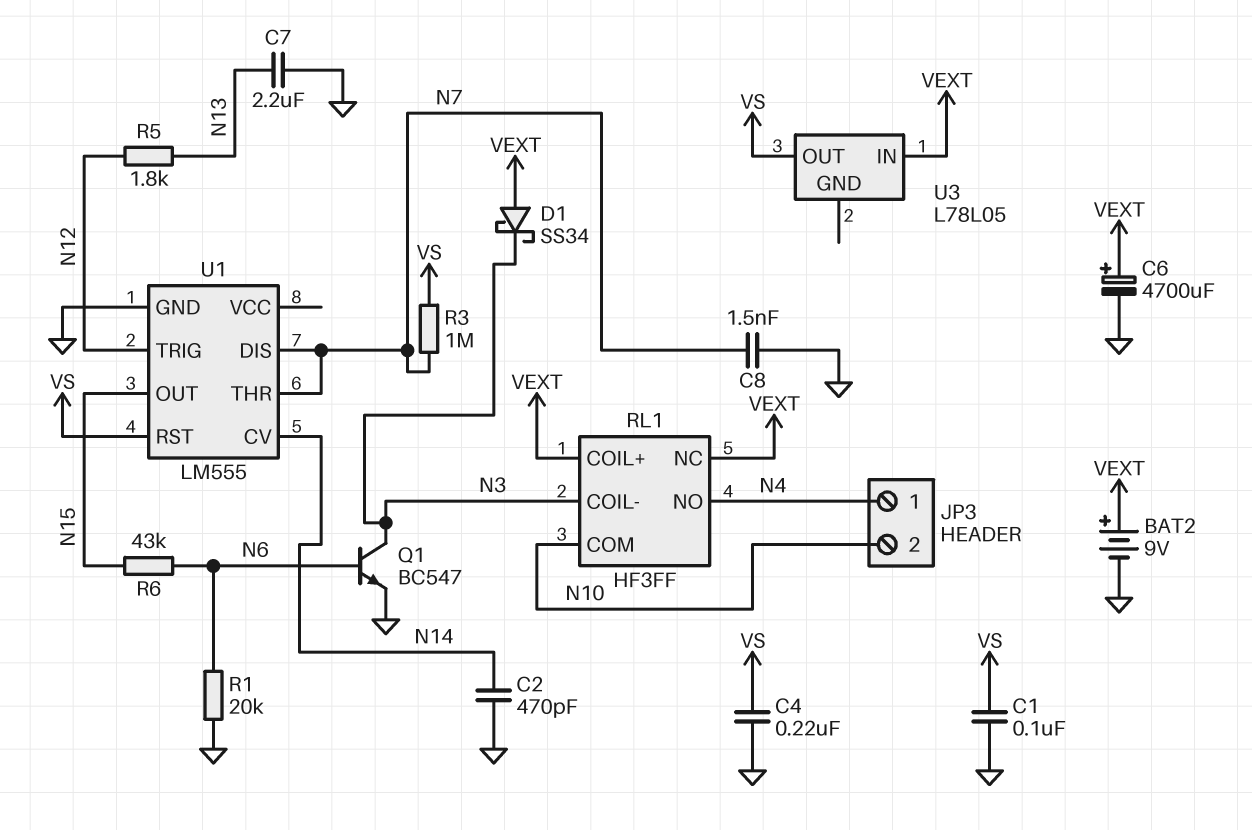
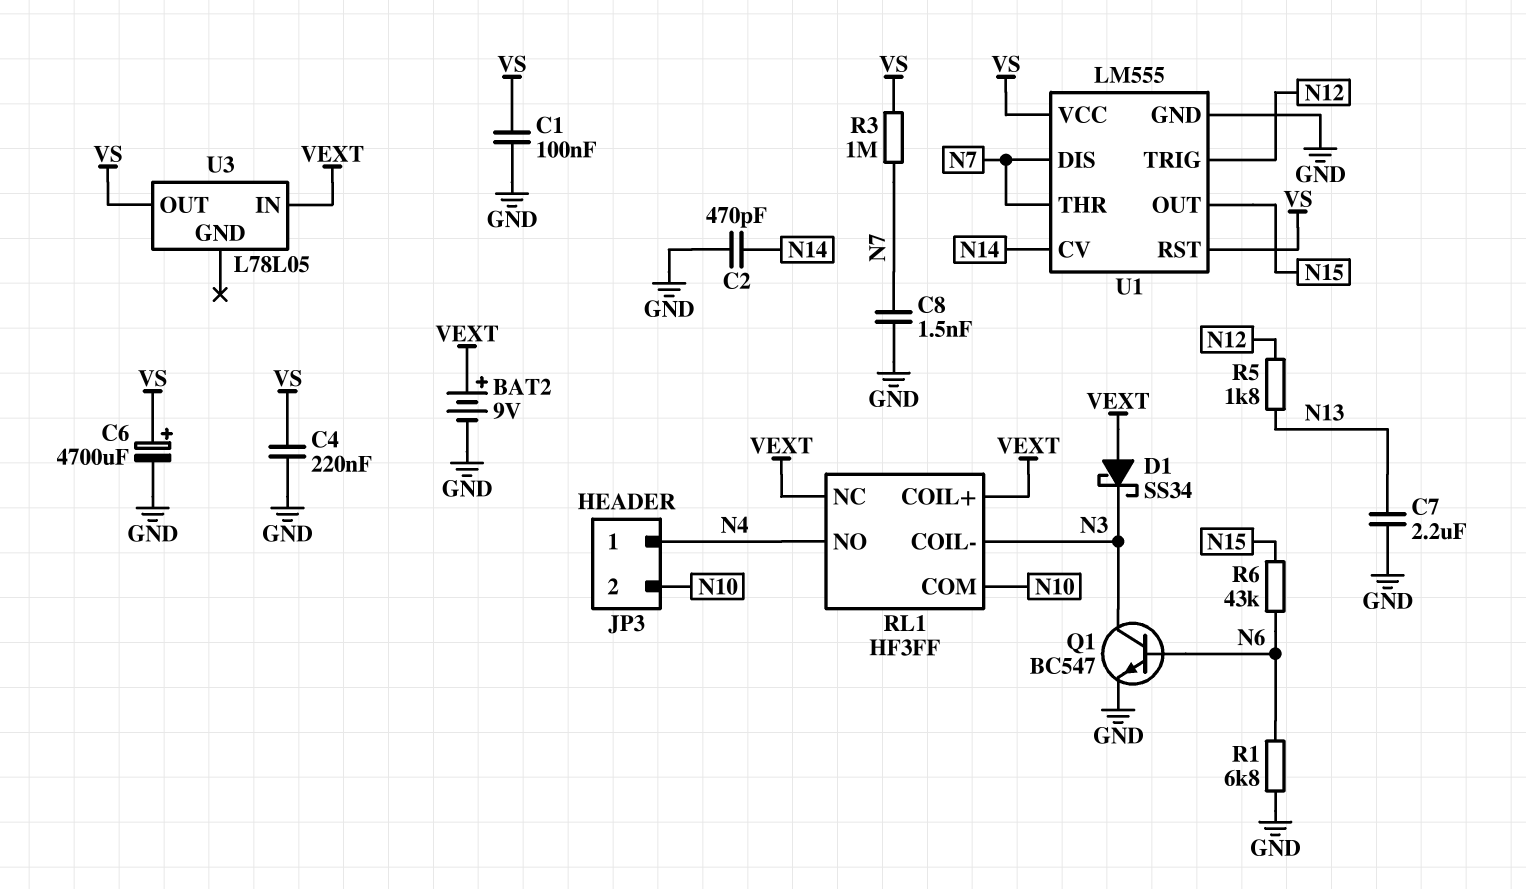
C6: 4700uF (plus VEXT, minus GND) -> 4700uF (plus VS, minus GND)
R1: 20k (GND, N6) -> 6.8k (GND, N6)
U1 pin VCC: none -> VS

